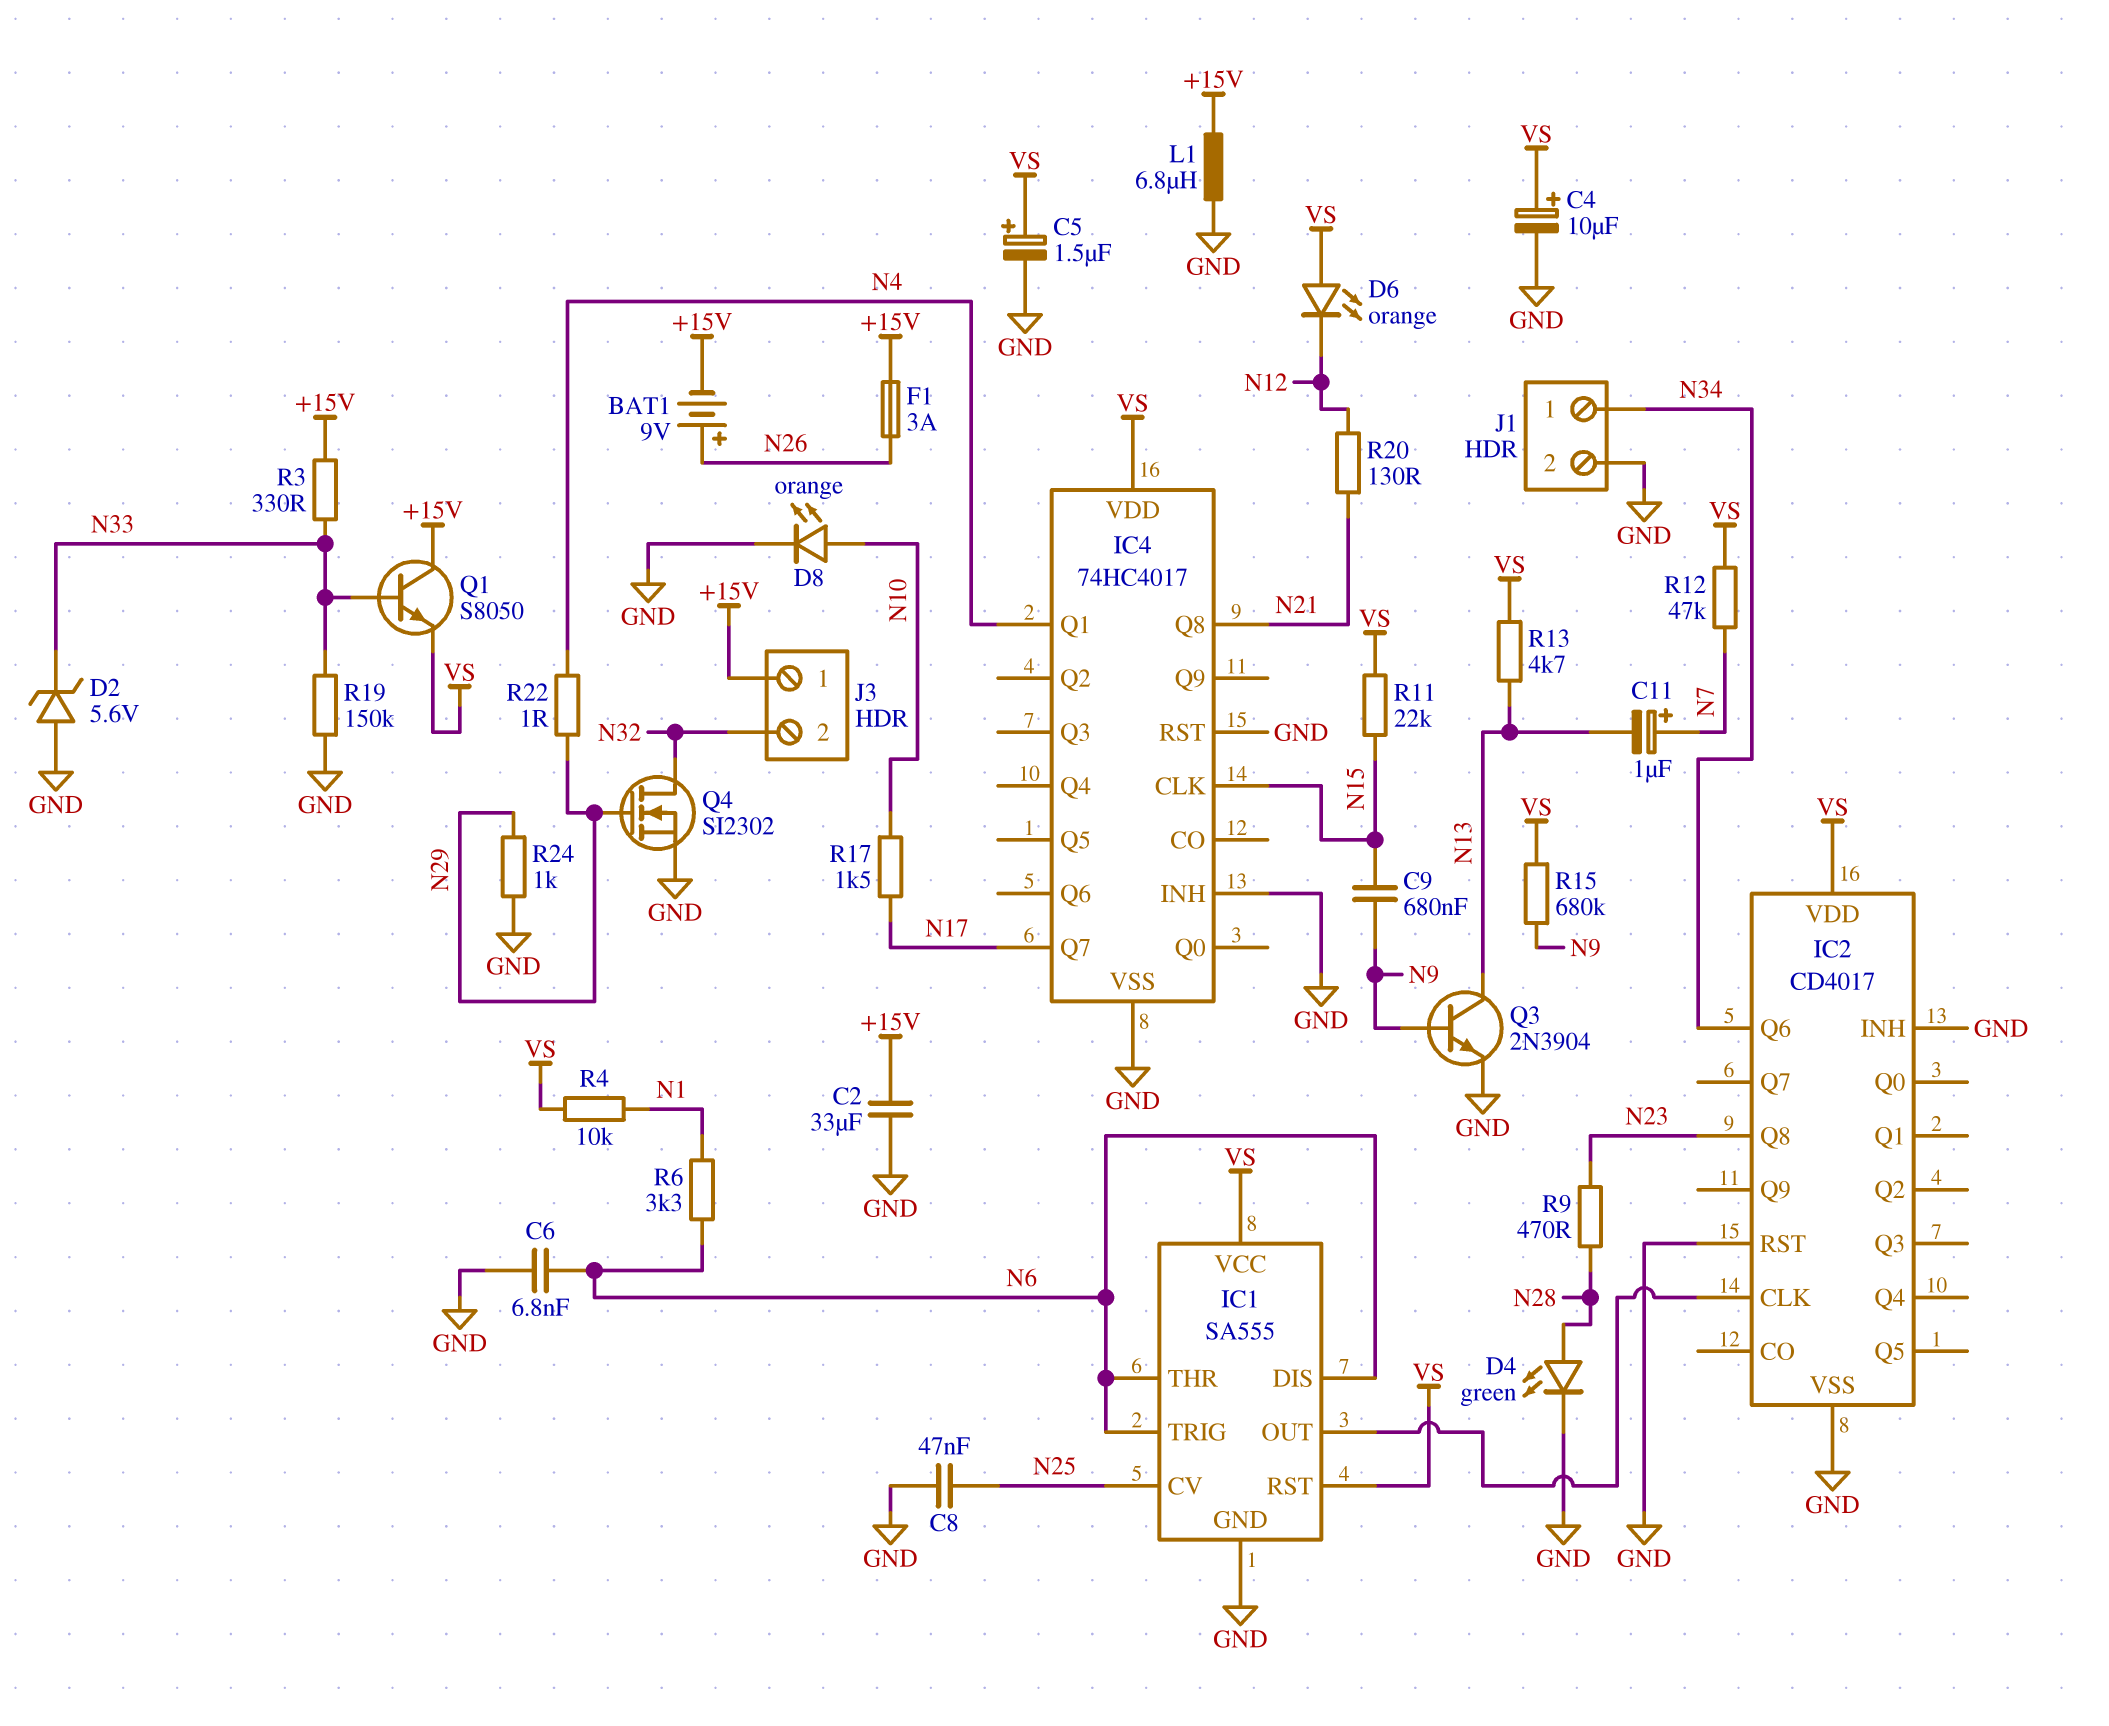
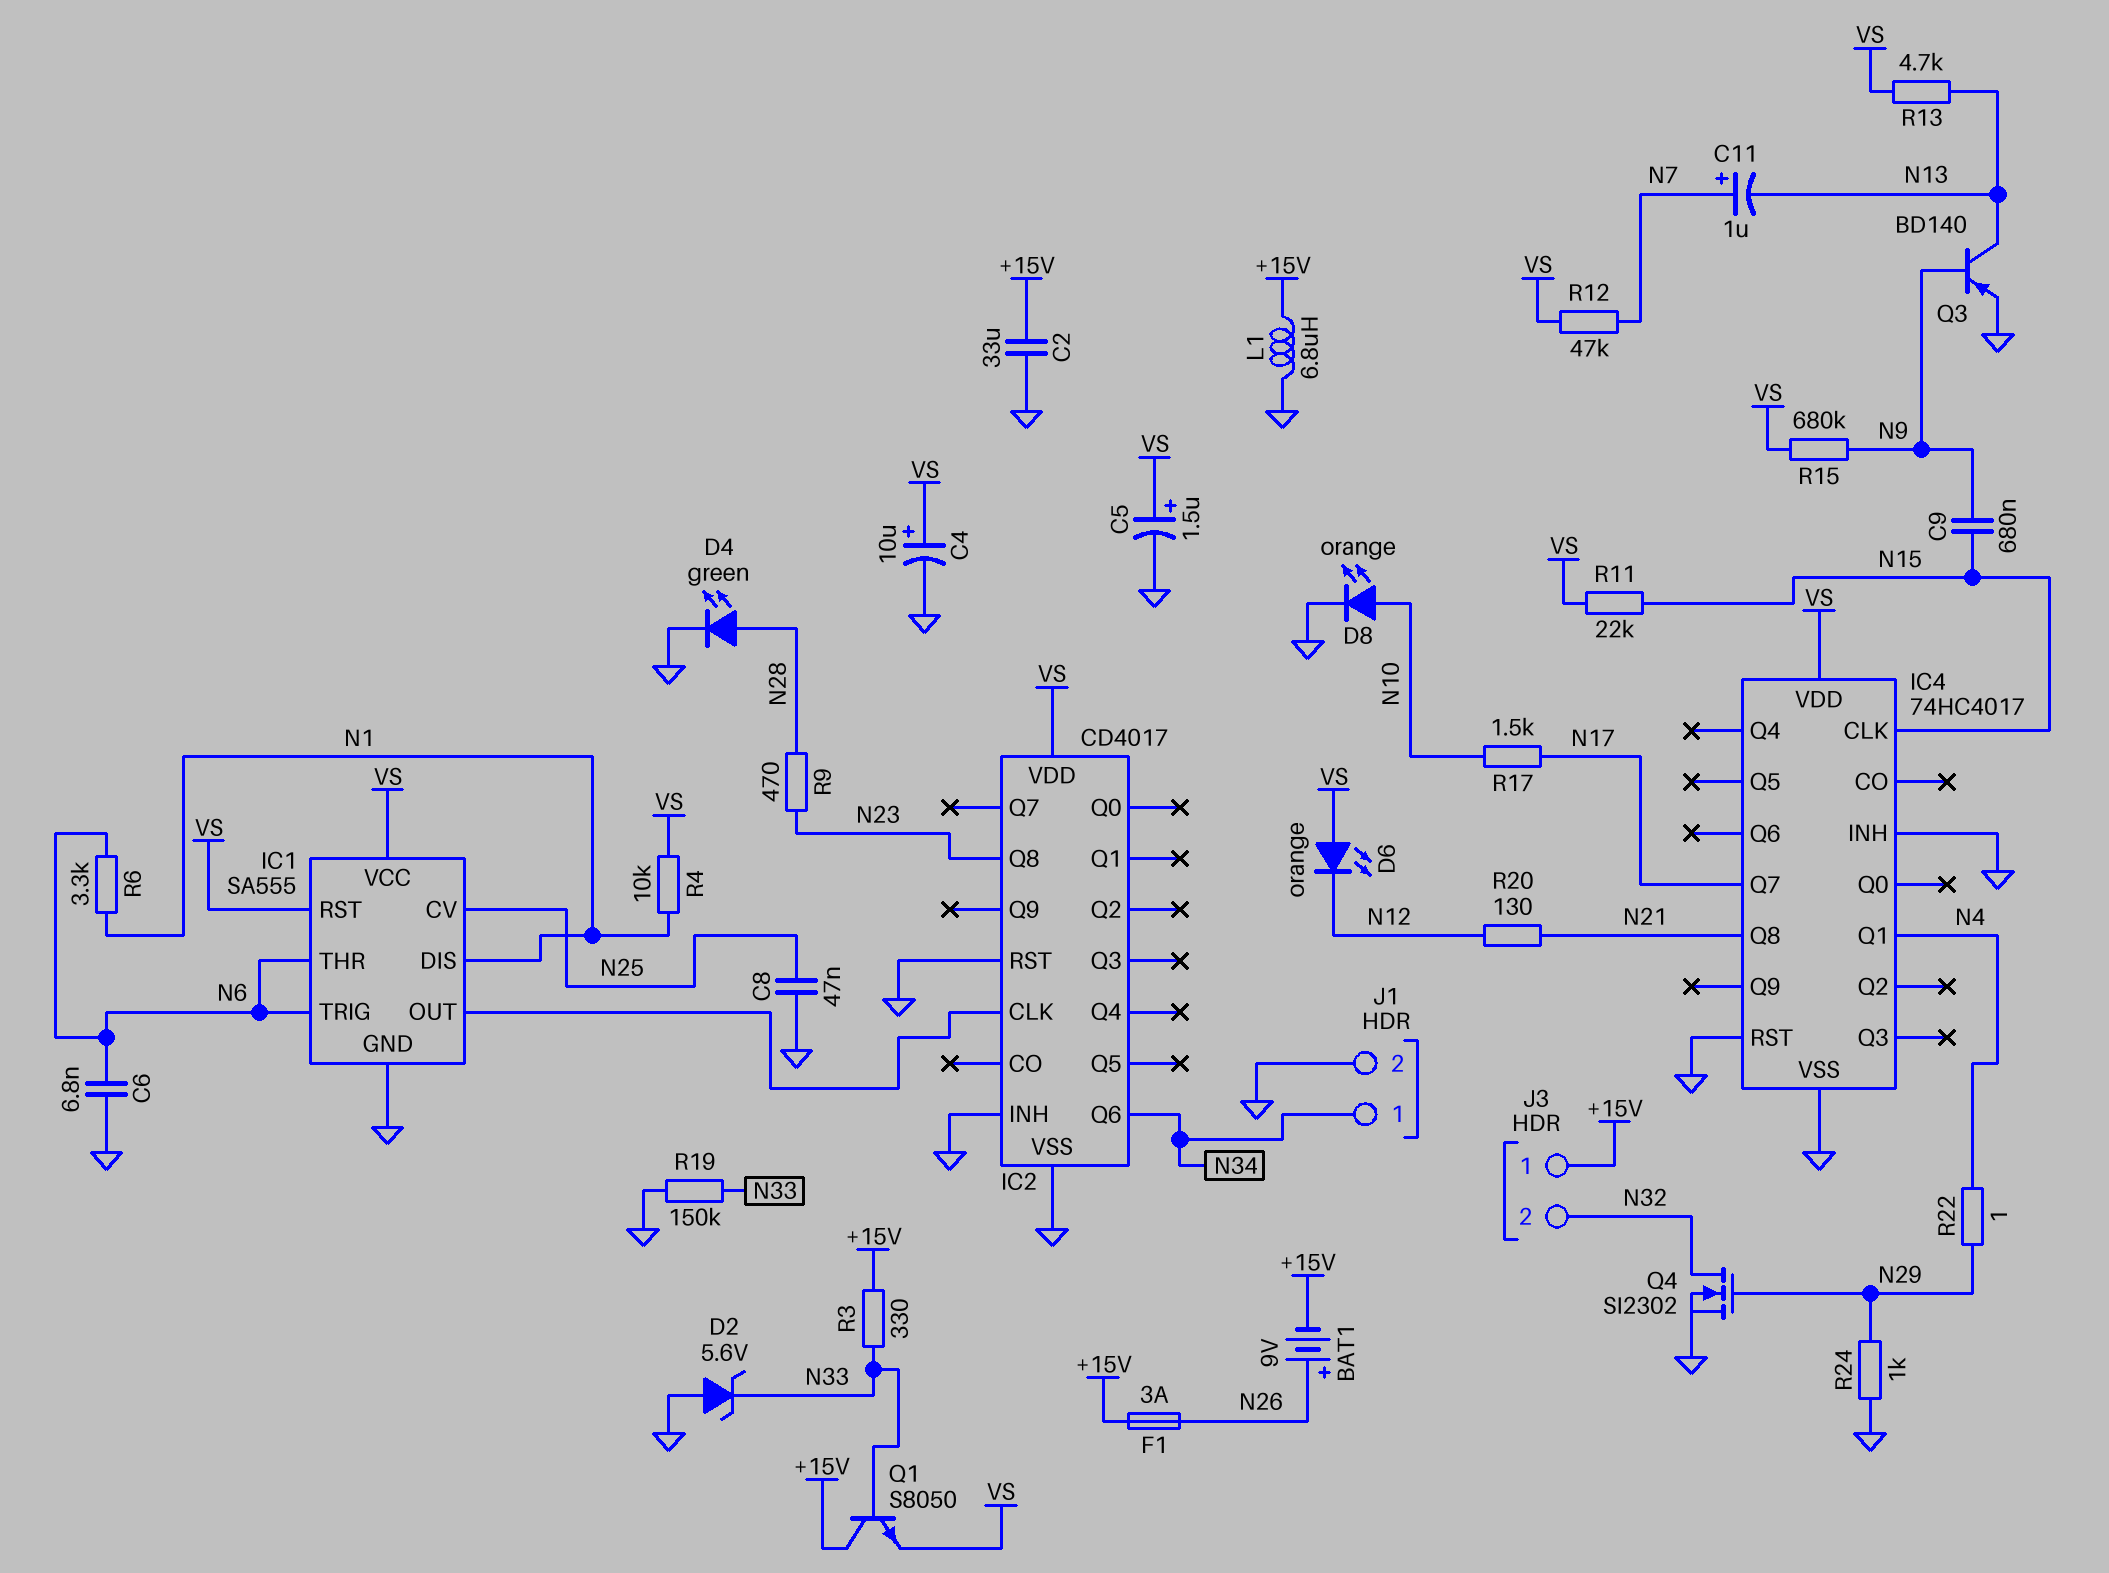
IC1 pin DIS: N6 -> N1
Q3: NPN 2N3904 (B N9, C N13, E GND) -> PNP BD140 (B N9, C N13, E GND)

